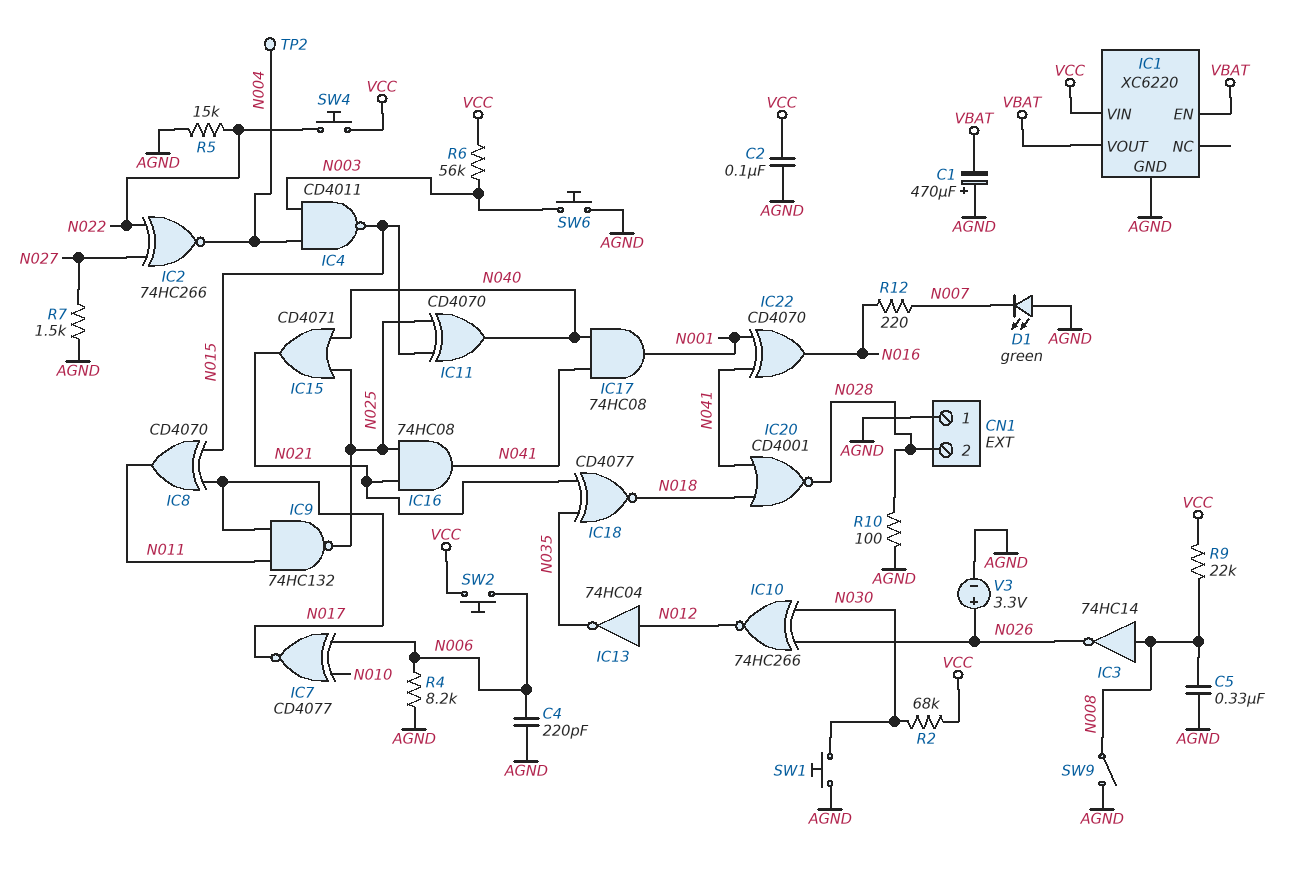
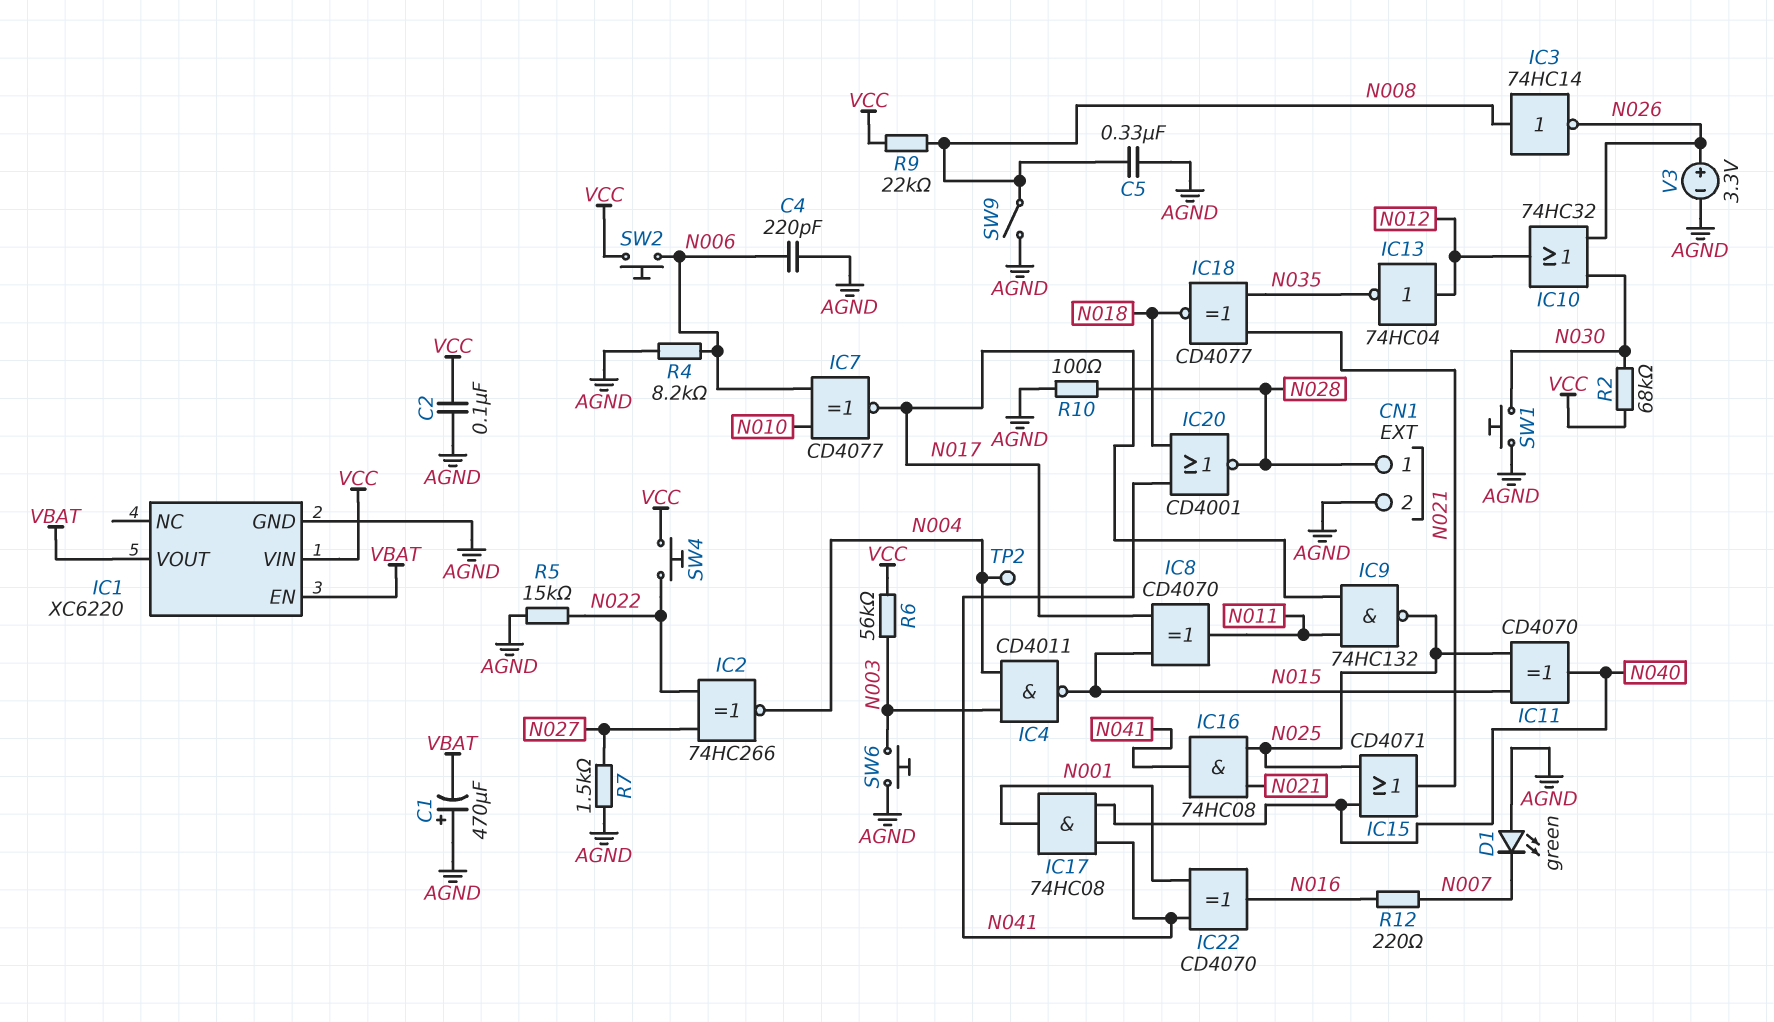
CN1 pin 1: AGND -> N028
CN1 pin 2: N028 -> AGND
IC10: XNOR 74HC266 (in N026, in N030, out N012) -> OR 74HC32 (in N026, in N030, out N012)

